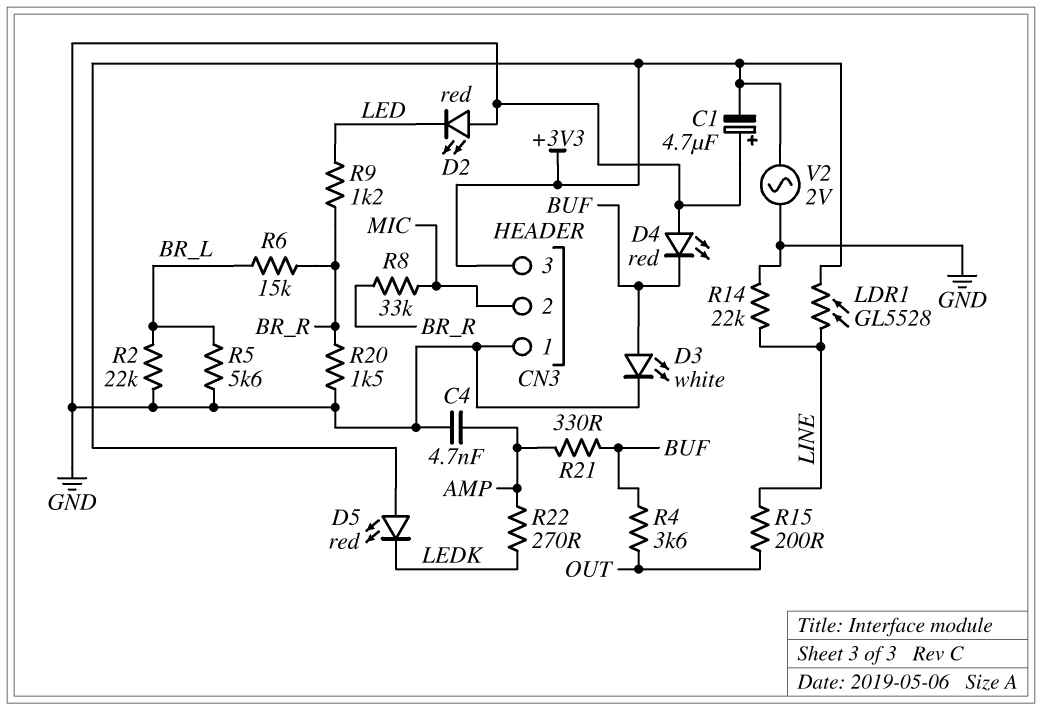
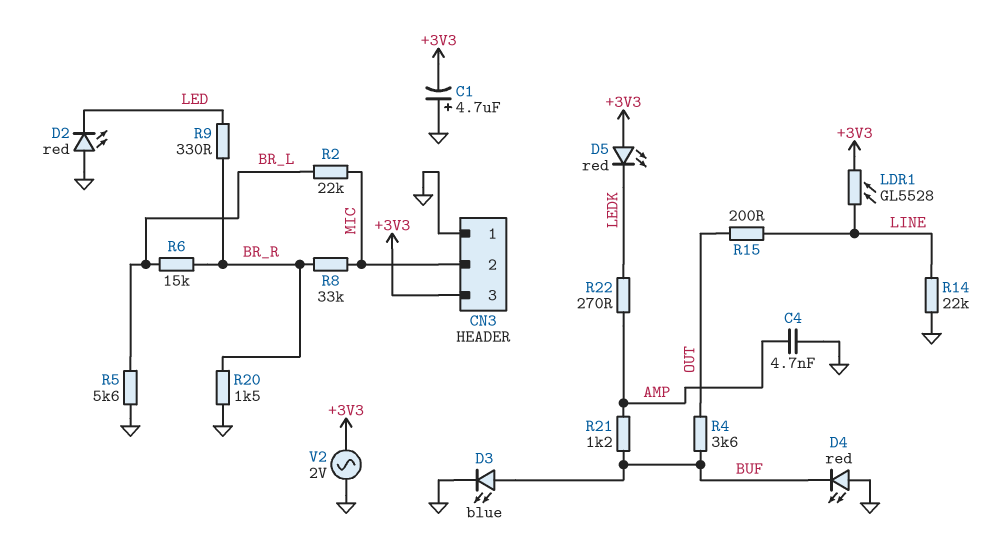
D3: LED white (A BUF, K GND) -> LED blue (A BUF, K GND)
R2: 22k (BR_L, GND) -> 22k (BR_L, MIC)
R9: 1.2k (BR_R, LED) -> 330 (BR_R, LED)
R21: 330 (AMP, BUF) -> 1.2k (AMP, BUF)

